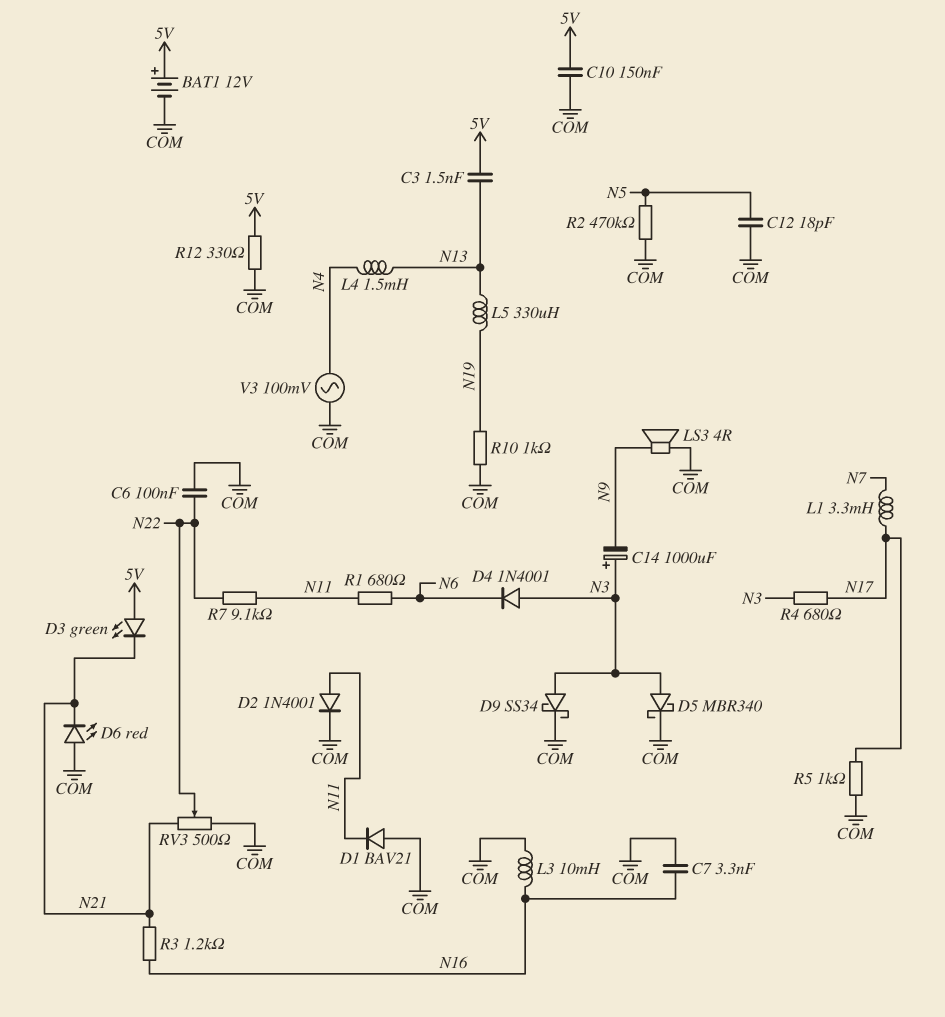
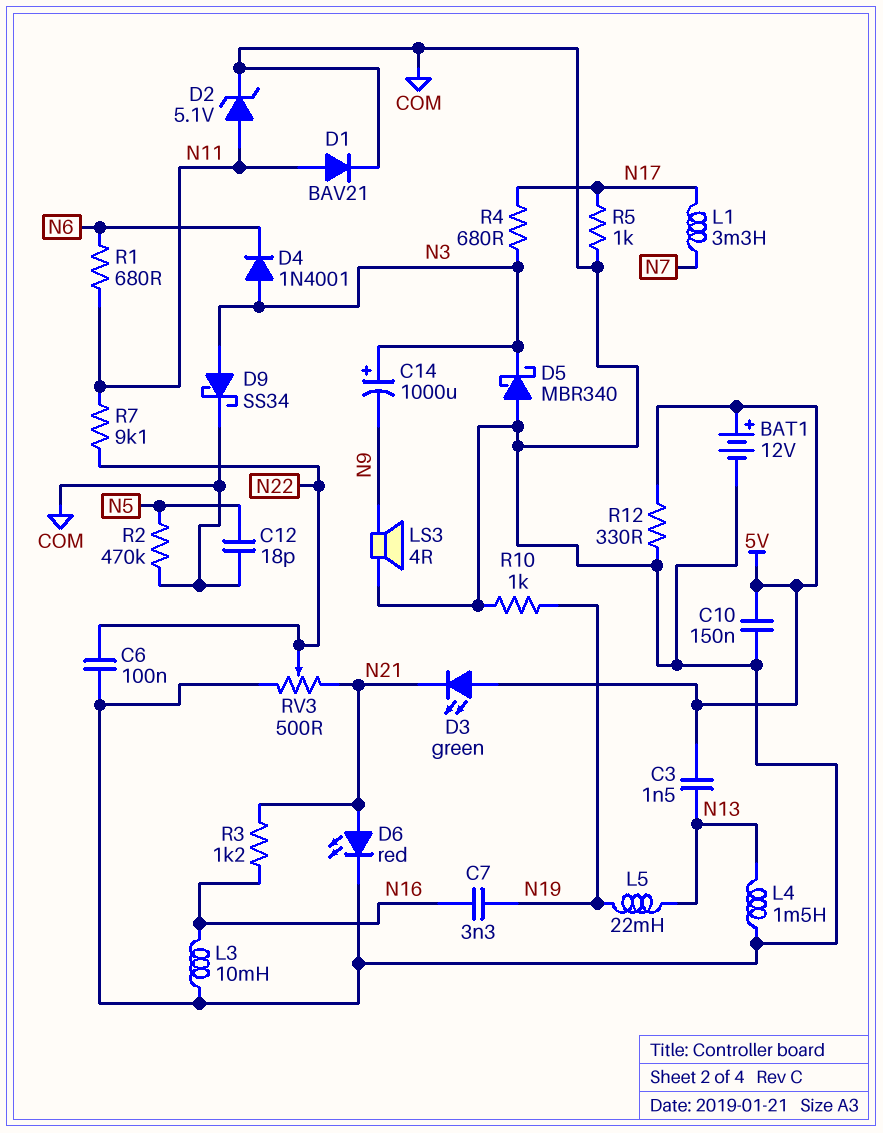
C7: 3.3nF (COM, N16) -> 3.3nF (N16, N19)
D1: diode BAV21 (A COM, K N11) -> diode BAV21 (A N11, K COM)
D2: diode 1N4001 (A N11, K COM) -> zener 5.1V (A N11, K COM)
D5: schottky MBR340 (A N3, K COM) -> schottky MBR340 (A COM, K N3)
D6: LED red (A COM, K N21) -> LED red (A N21, K COM)
L4: 1.5mH (N4, N13) -> 1.5mH (COM, N13)
L5: 330uH (N13, N19) -> 22mH (N13, N19)
V3: AC 100mV (COM, N4) -> none

